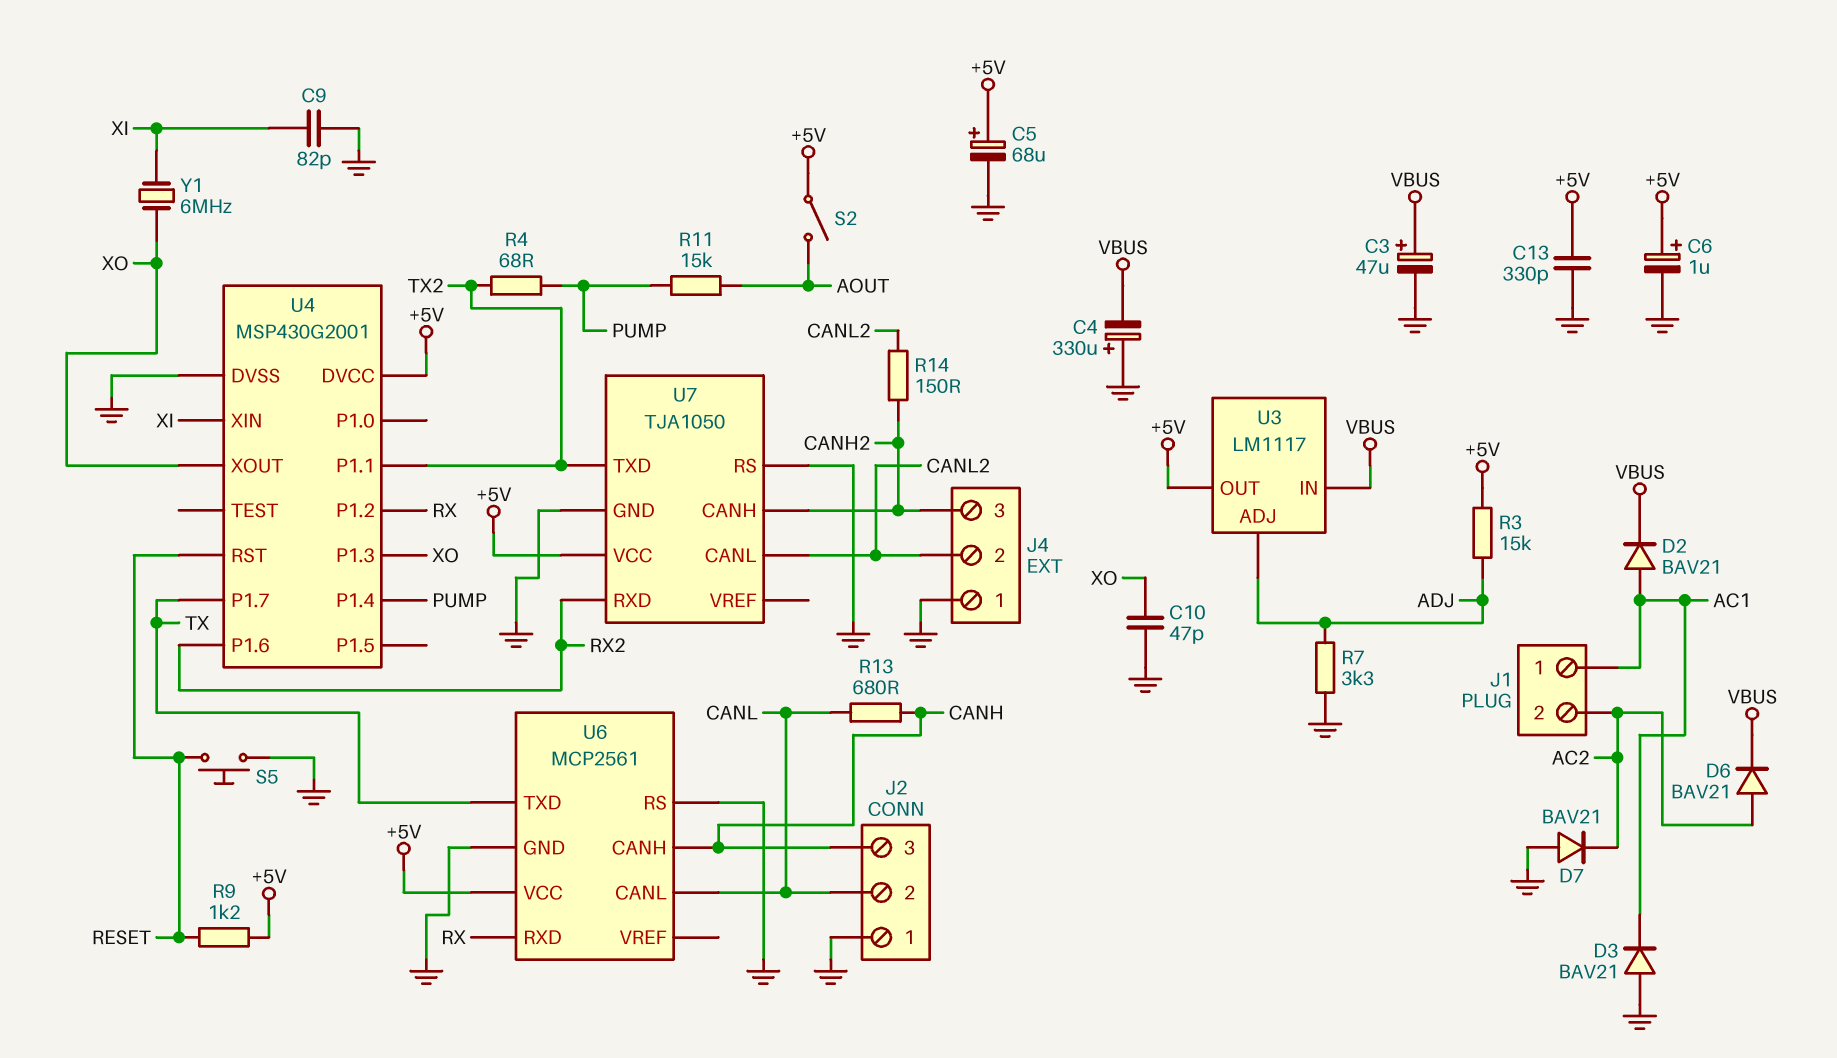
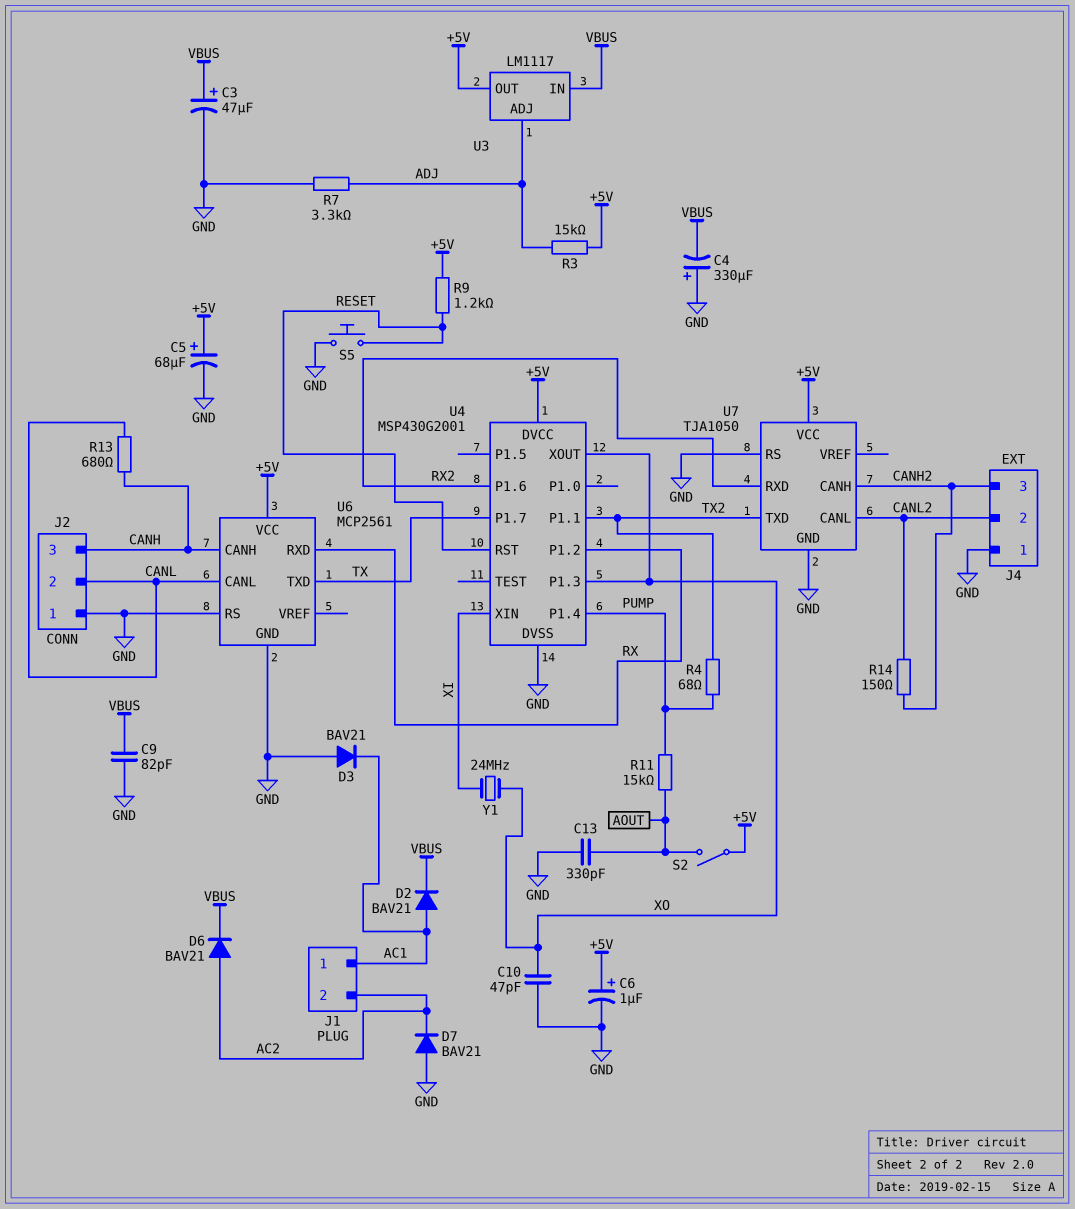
C9: 82pF (GND, XI) -> 82pF (GND, VBUS)
C13: 330pF (+5V, GND) -> 330pF (AOUT, GND)
Y1: 6MHz (XI, XO) -> 24MHz (XI, XO)

